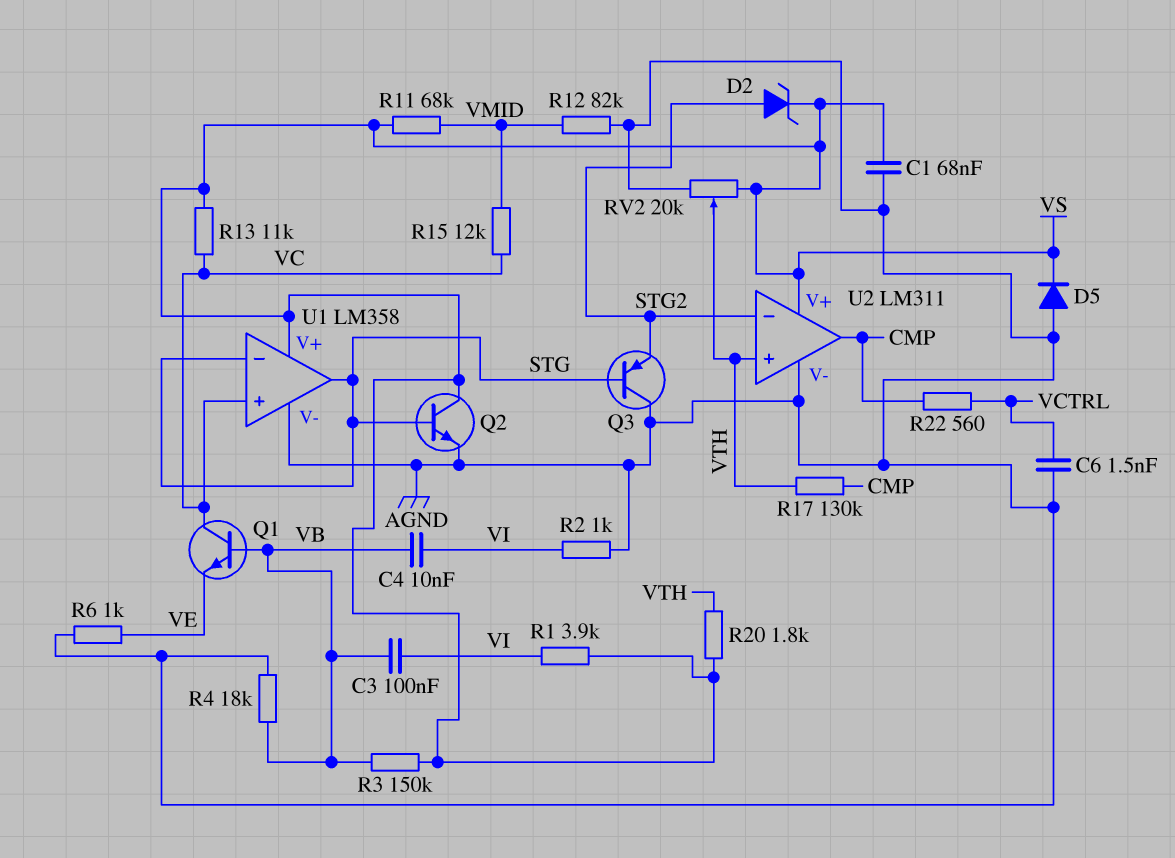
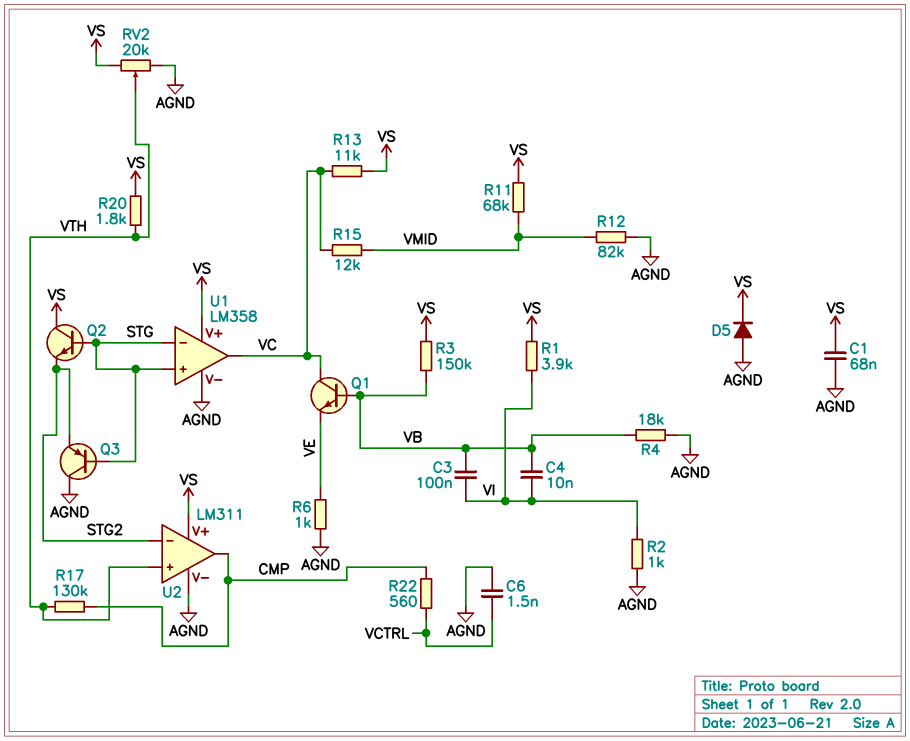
D2: zener (A STG2, K VS) -> none
Q2: NPN (B STG, C VS, E AGND) -> NPN (B STG, C VS, E STG2)
U1 pin in+: VC -> STG
U1 pin out: STG -> VC

